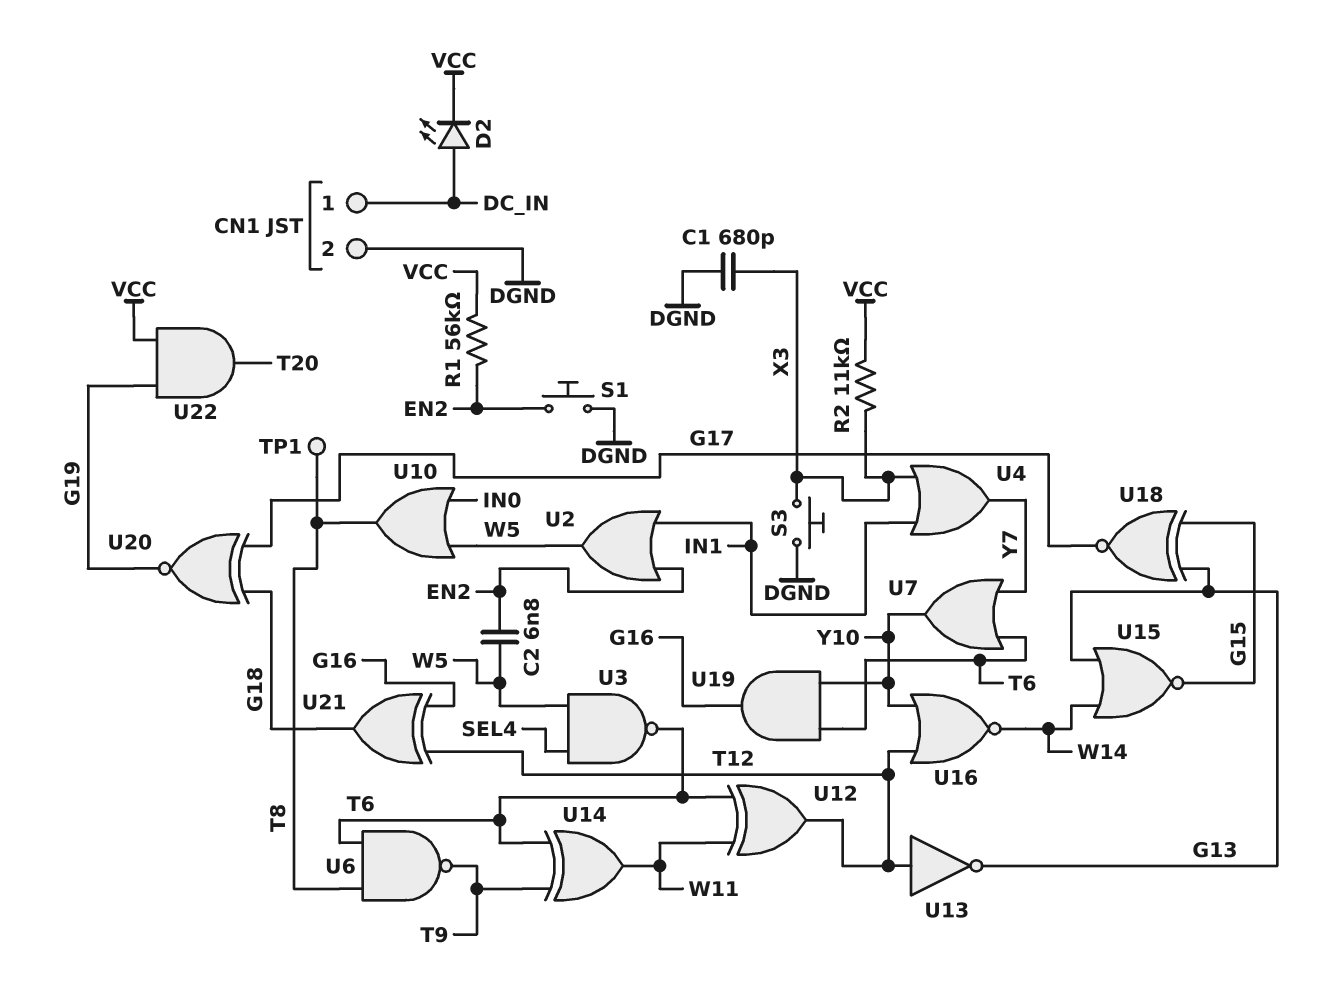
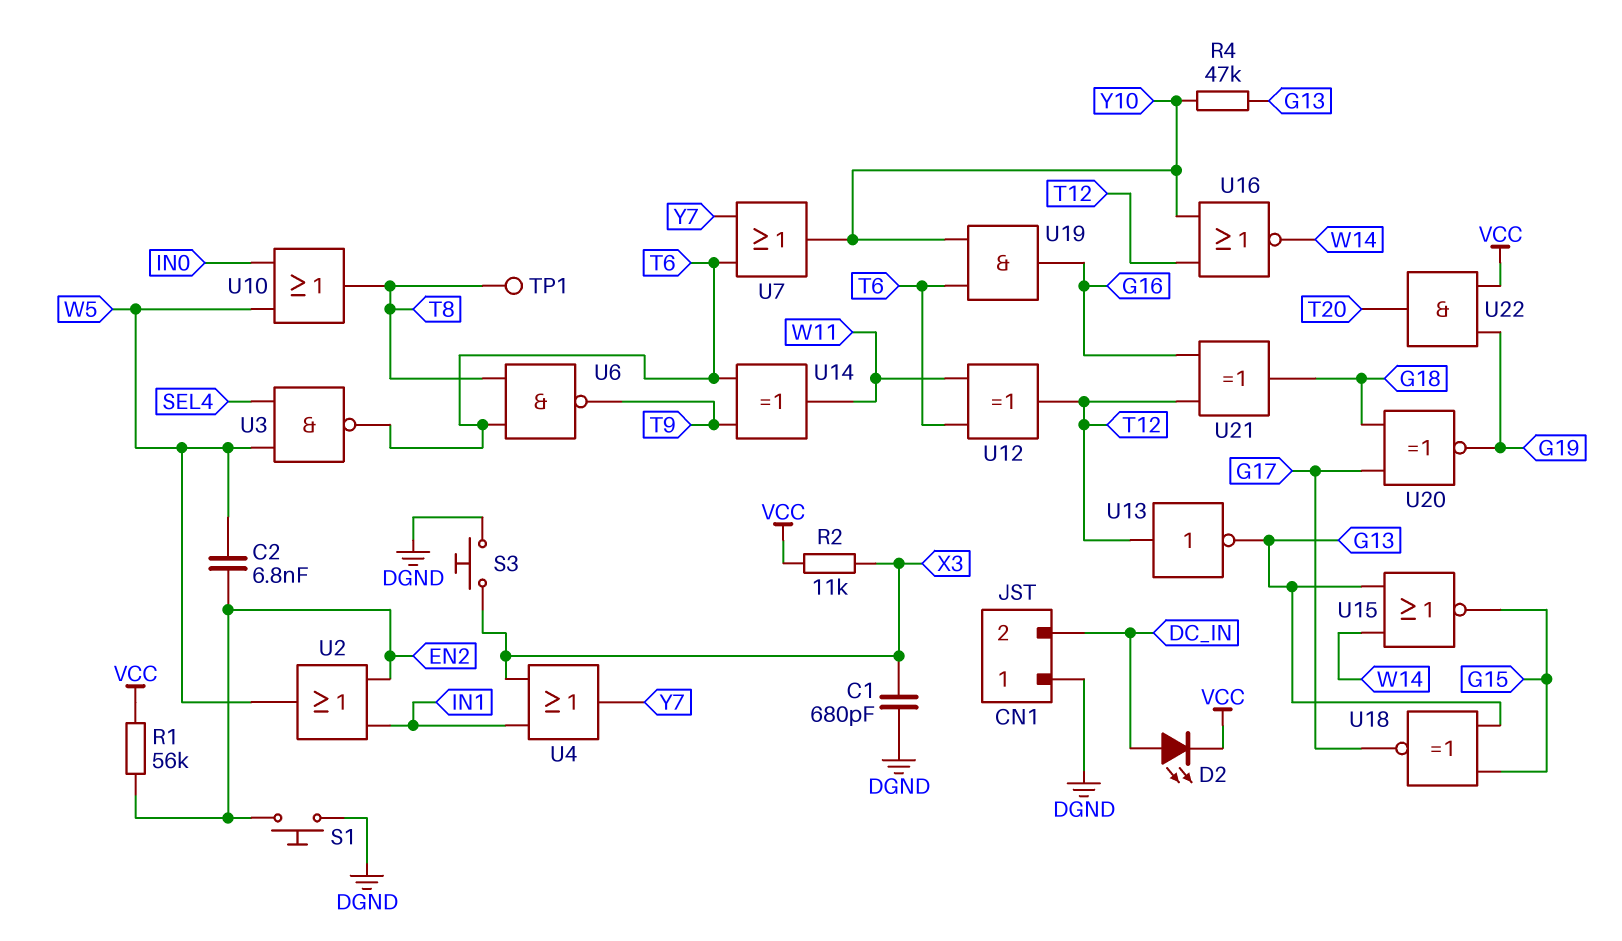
CN1 pin 1: DC_IN -> DGND
CN1 pin 2: DGND -> DC_IN
R4: none -> 47k (G13, Y10)

